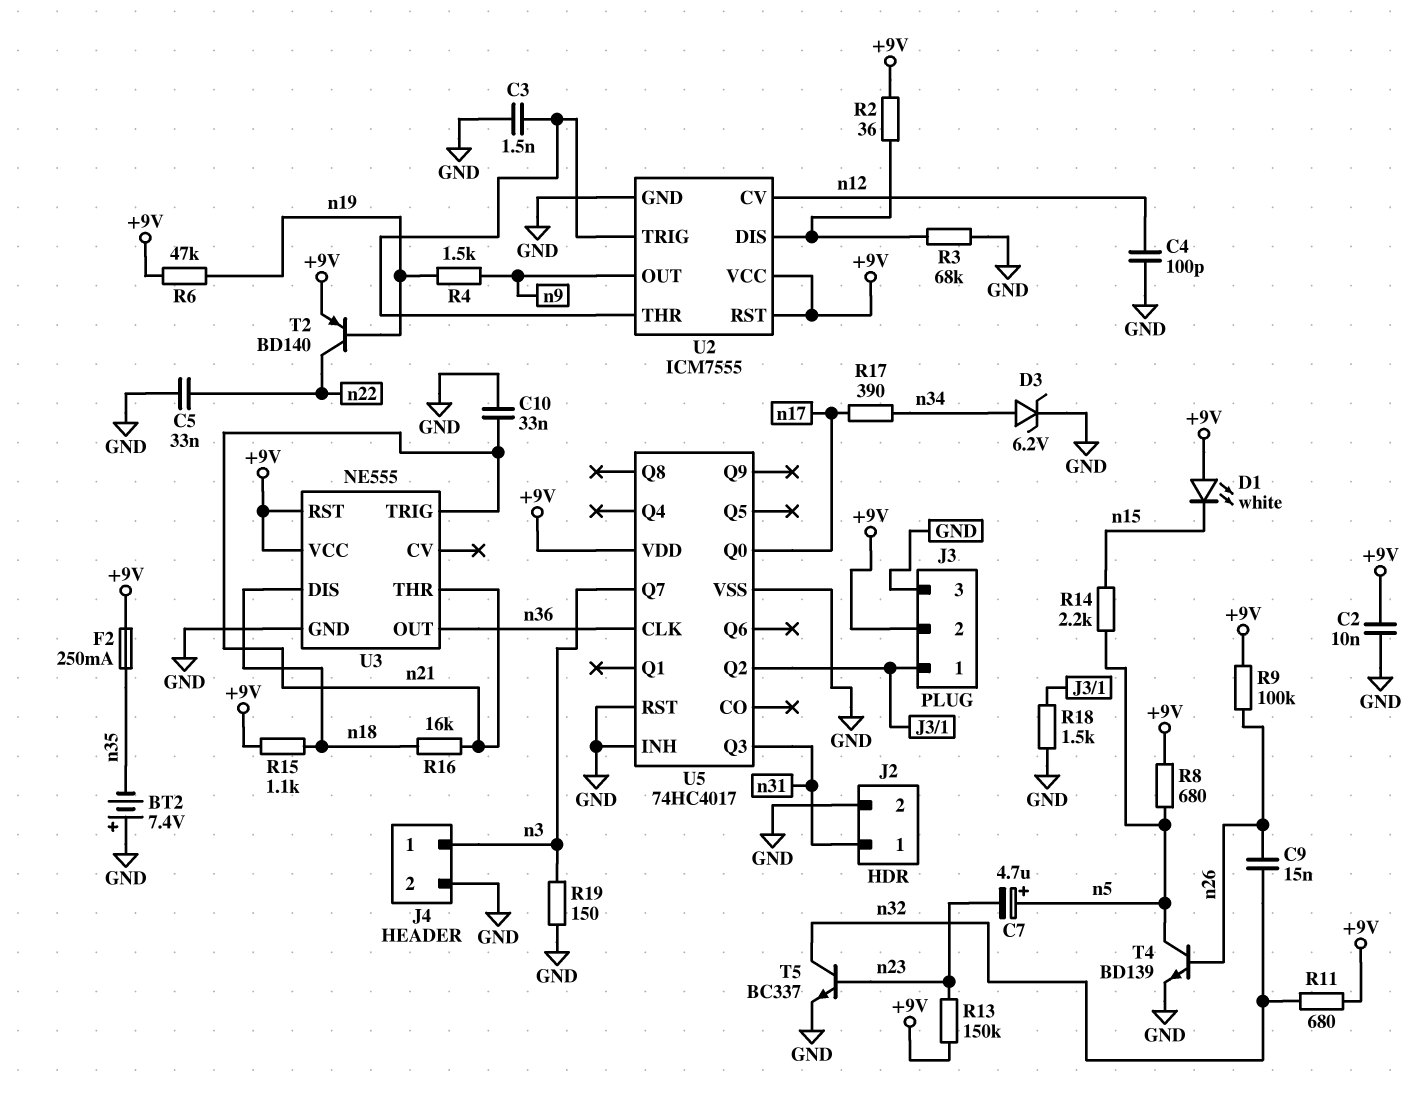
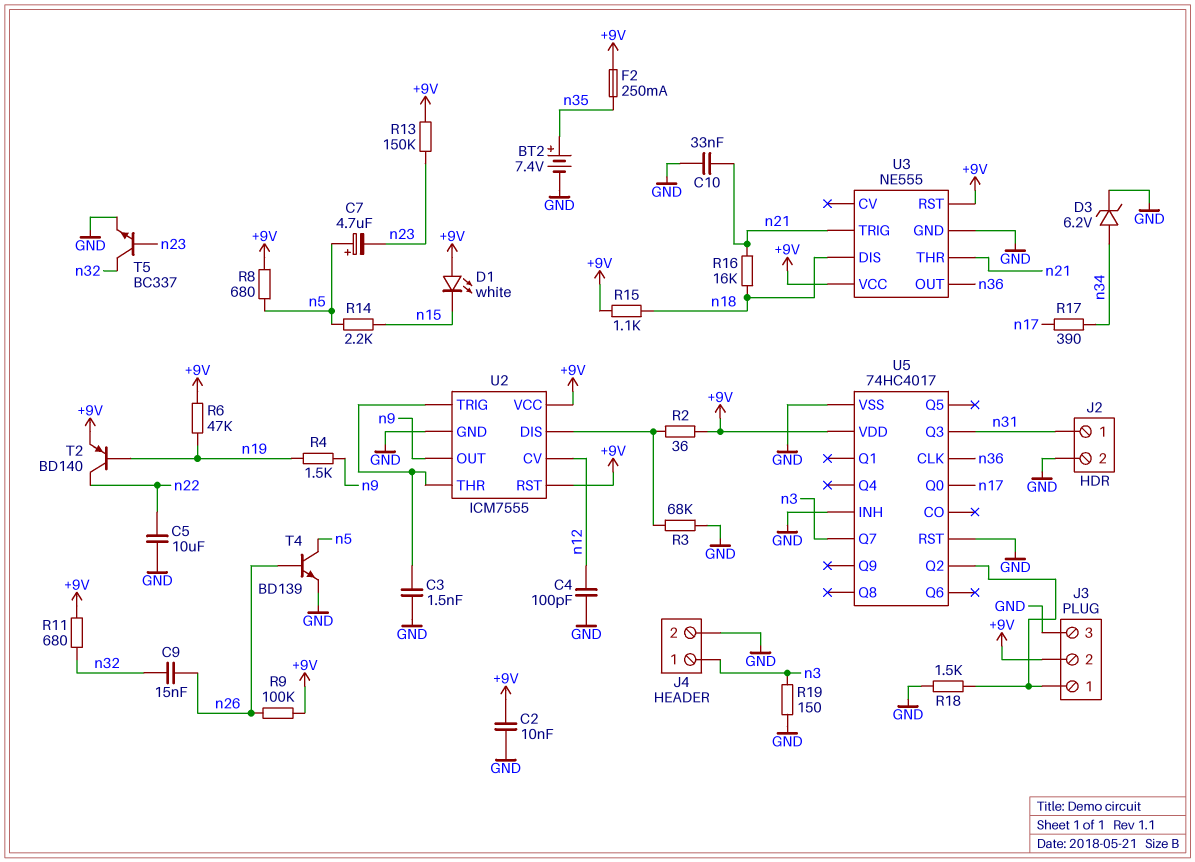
BT2: 7.4V (plus GND, minus n35) -> 7.4V (plus n35, minus GND)
C5: 33nF (GND, n22) -> 10uF (GND, n22)

